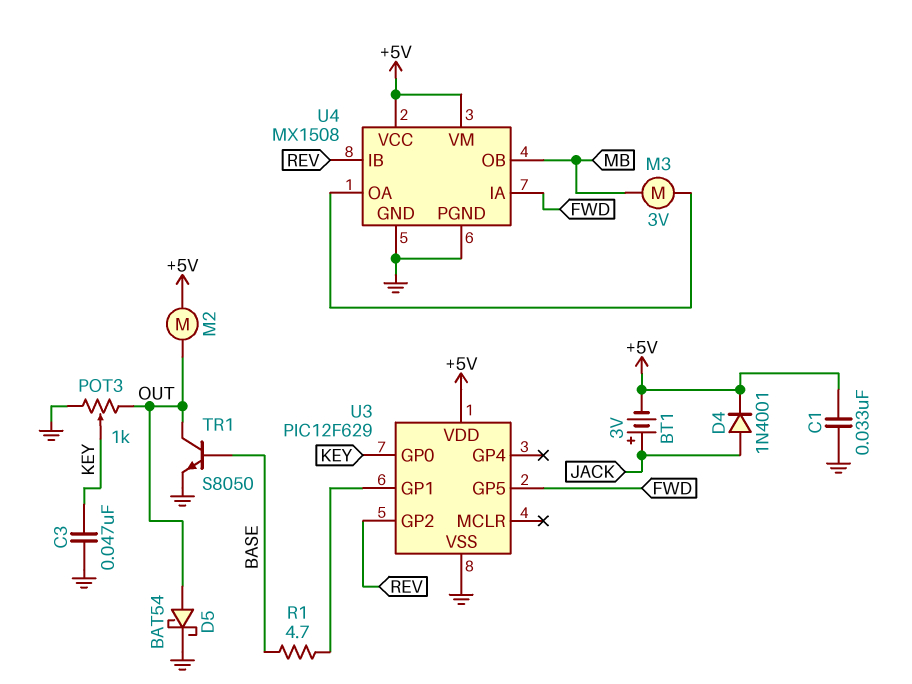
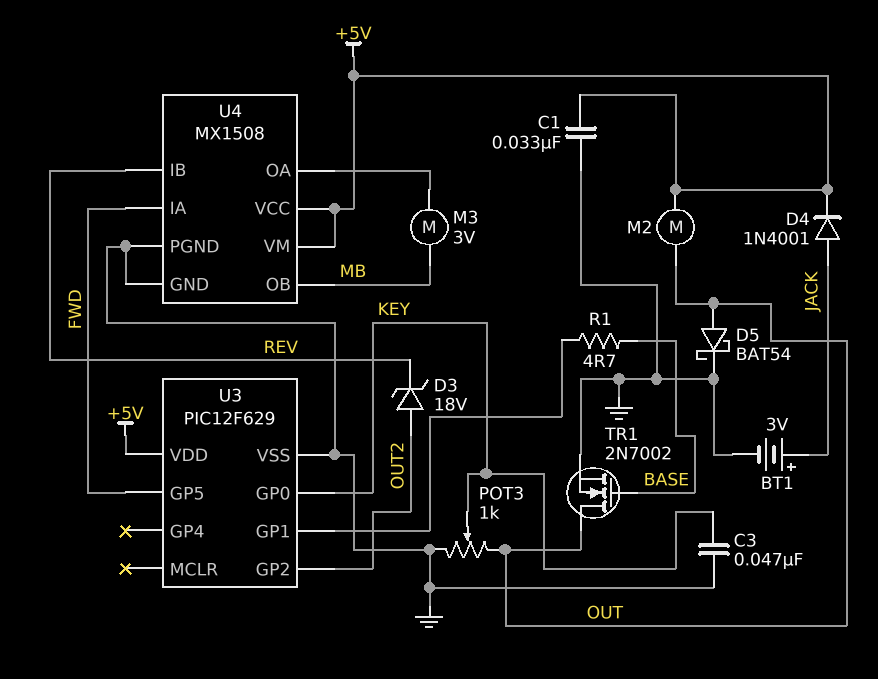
BT1: 3V (plus JACK, minus +5V) -> 3V (plus JACK, minus GND)
D3: none -> zener 18V (A OUT2, K REV)
TR1: NPN S8050 (B BASE, C OUT, E GND) -> NMOS 2N7002 (G BASE, D OUT, S GND)
U3 pin GP2: REV -> OUT2

